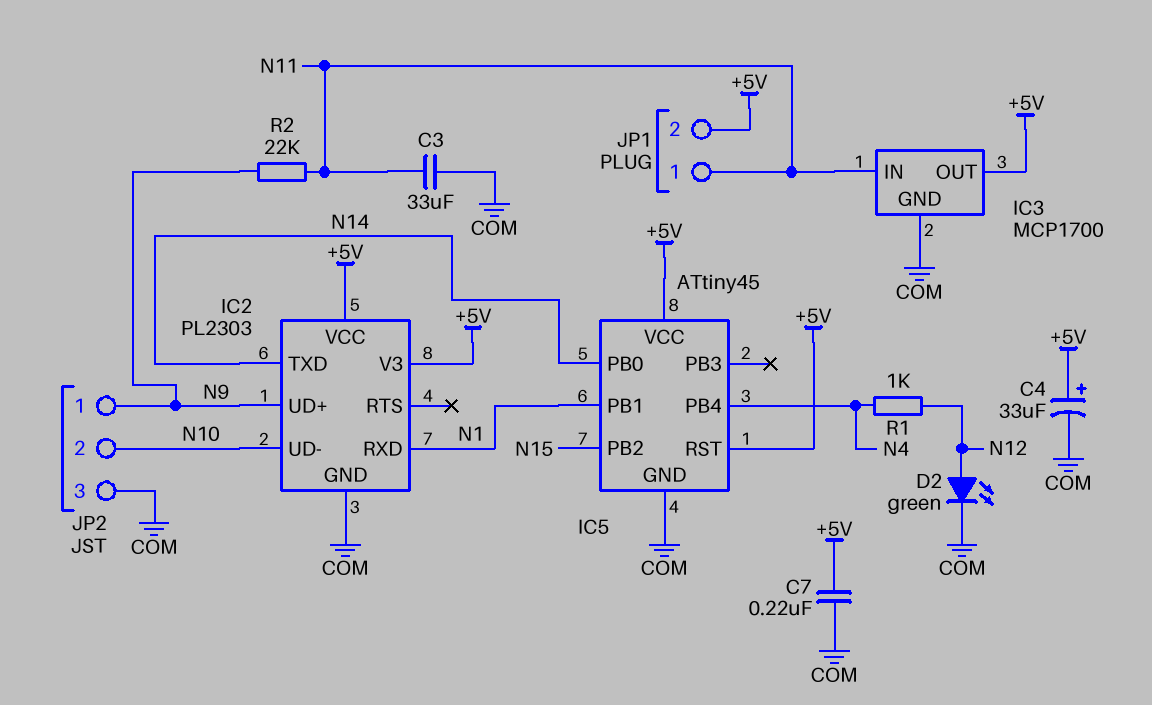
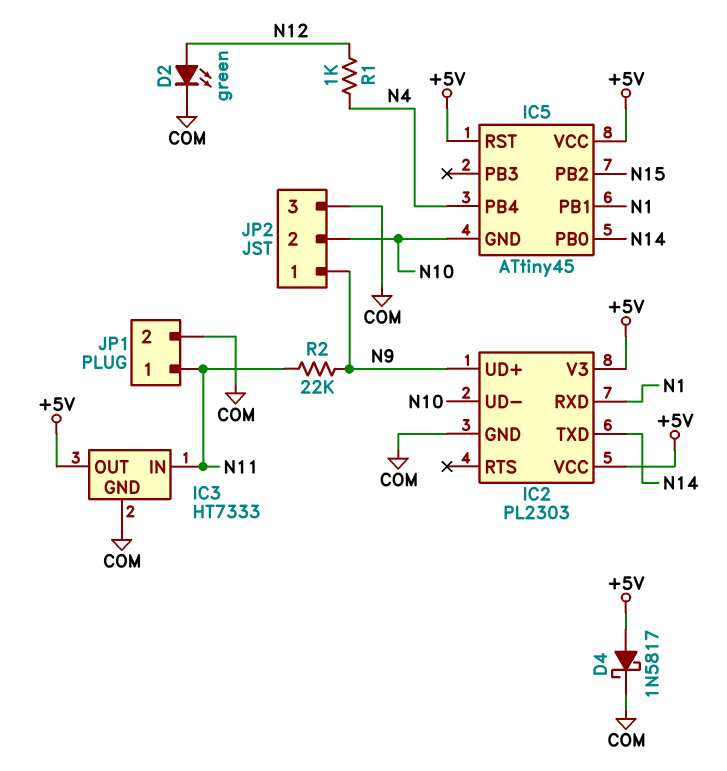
C3: 33uF (COM, N11) -> none
C4: 33uF (plus +5V, minus COM) -> none
C7: 220nF (+5V, COM) -> none
D4: none -> schottky 1N5817 (A +5V, K COM)
IC3: MCP1700 -> HT7333
IC5 pin GND: COM -> N10
JP1 pin 2: +5V -> COM

